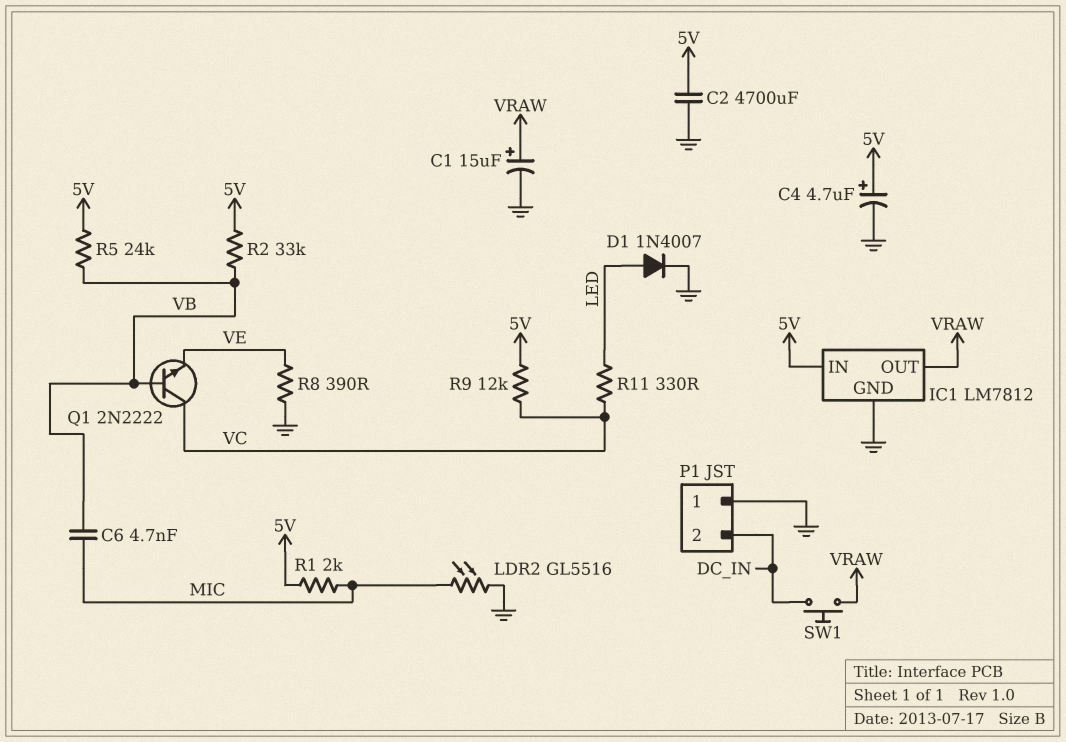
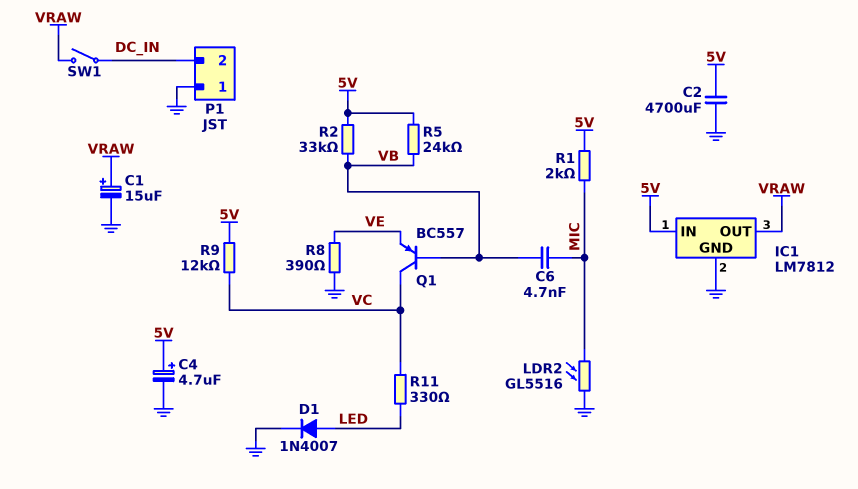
Q1: NPN 2N2222 (B VB, C VC, E VE) -> PNP BC557 (B VB, C VC, E VE)
SW1: button (DC_IN, VRAW) -> switch (DC_IN, VRAW)

